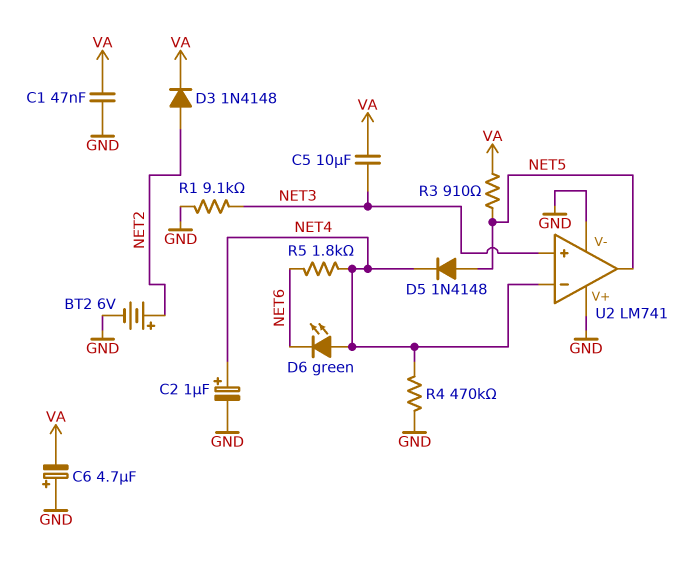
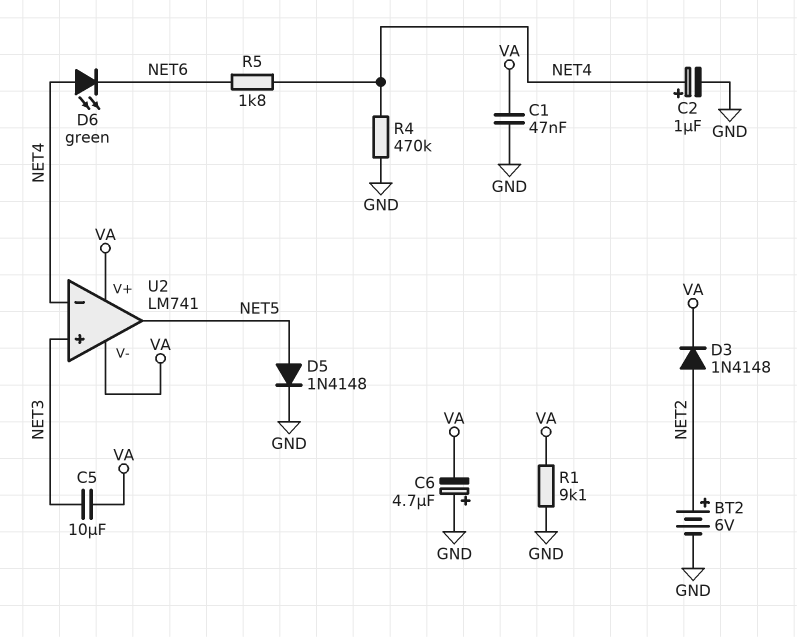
D5: diode 1N4148 (A NET5, K NET4) -> diode 1N4148 (A NET5, K GND)
R1: 9.1k (GND, NET3) -> 9.1k (GND, VA)
R3: 910 (NET5, VA) -> none
U2 pin V+: GND -> VA
U2 pin V-: GND -> VA

